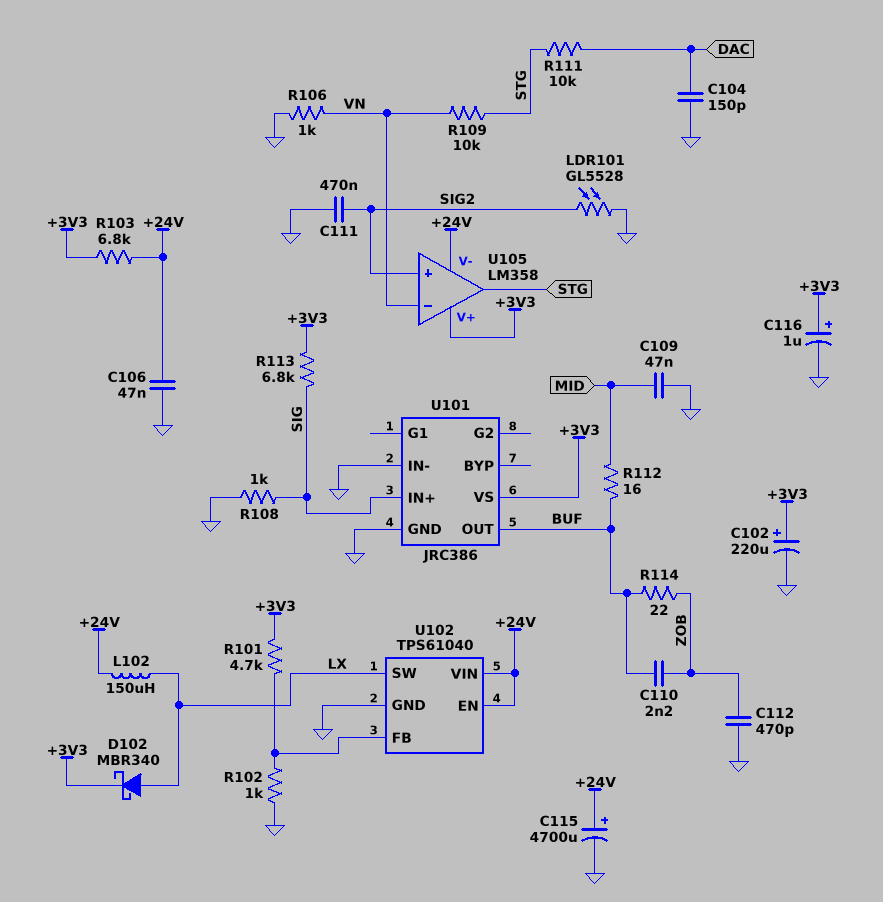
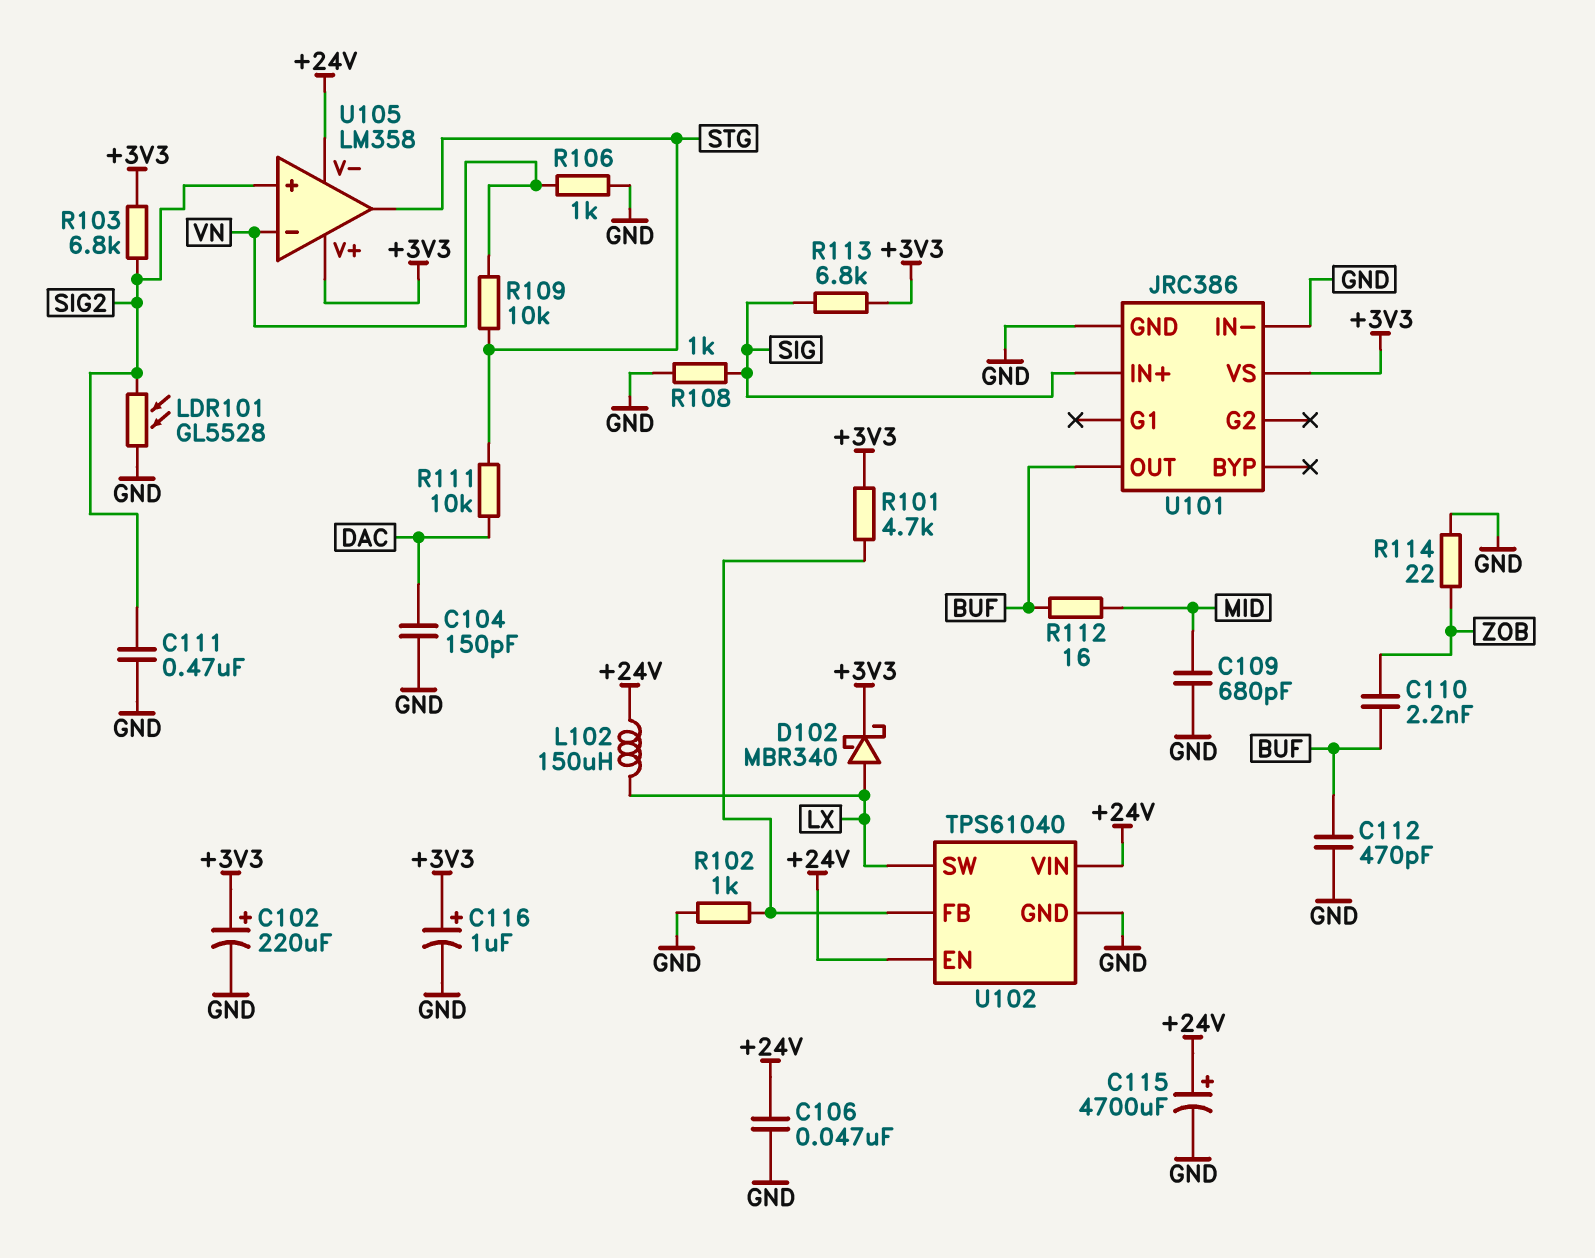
C109: 47nF (GND, MID) -> 680pF (GND, MID)
C112: 470pF (GND, ZOB) -> 470pF (BUF, GND)
R103: 6.8k (+3V3, +24V) -> 6.8k (+3V3, SIG2)
R114: 22 (BUF, ZOB) -> 22 (GND, ZOB)

